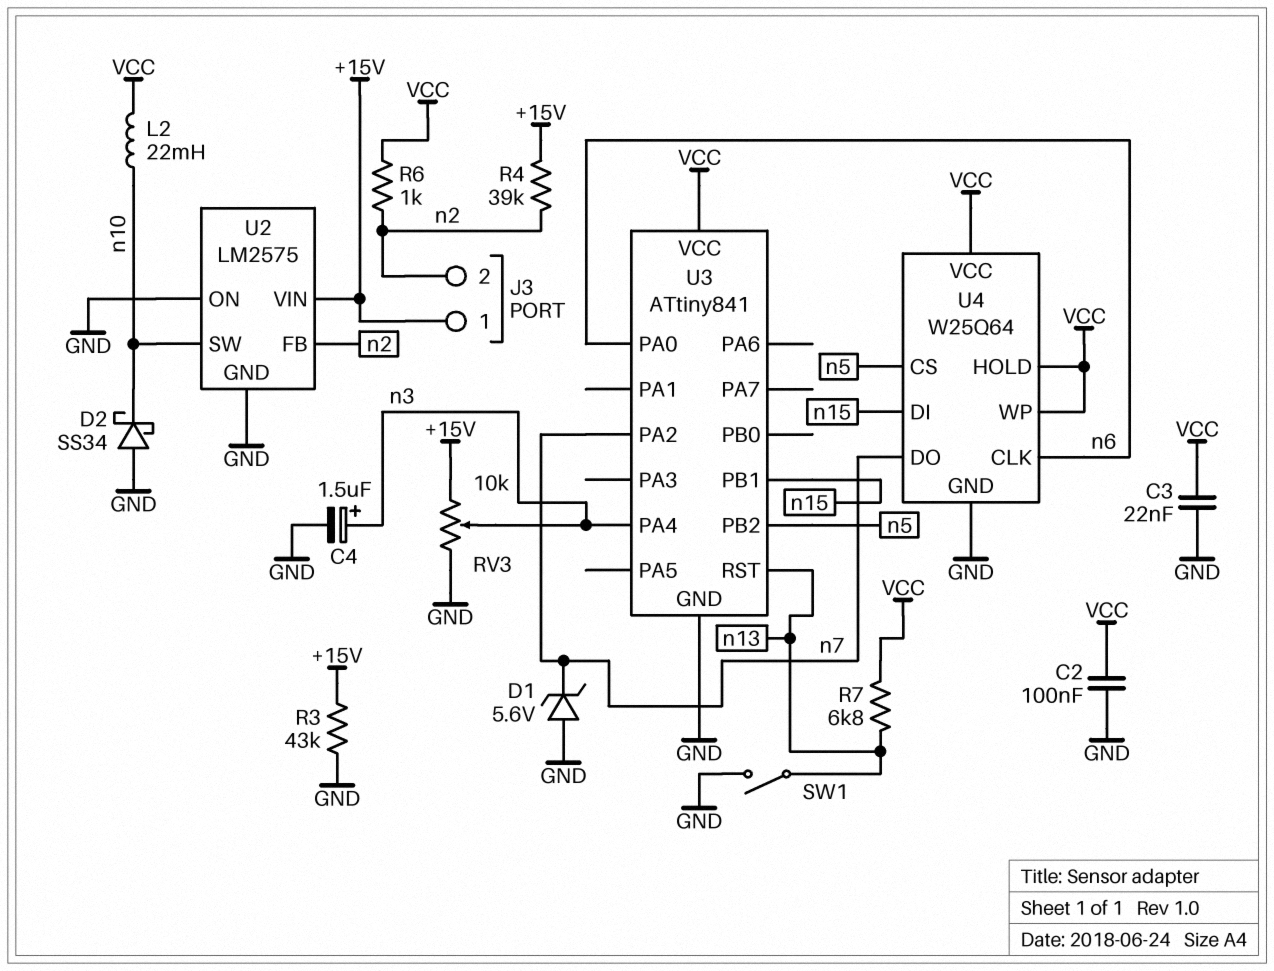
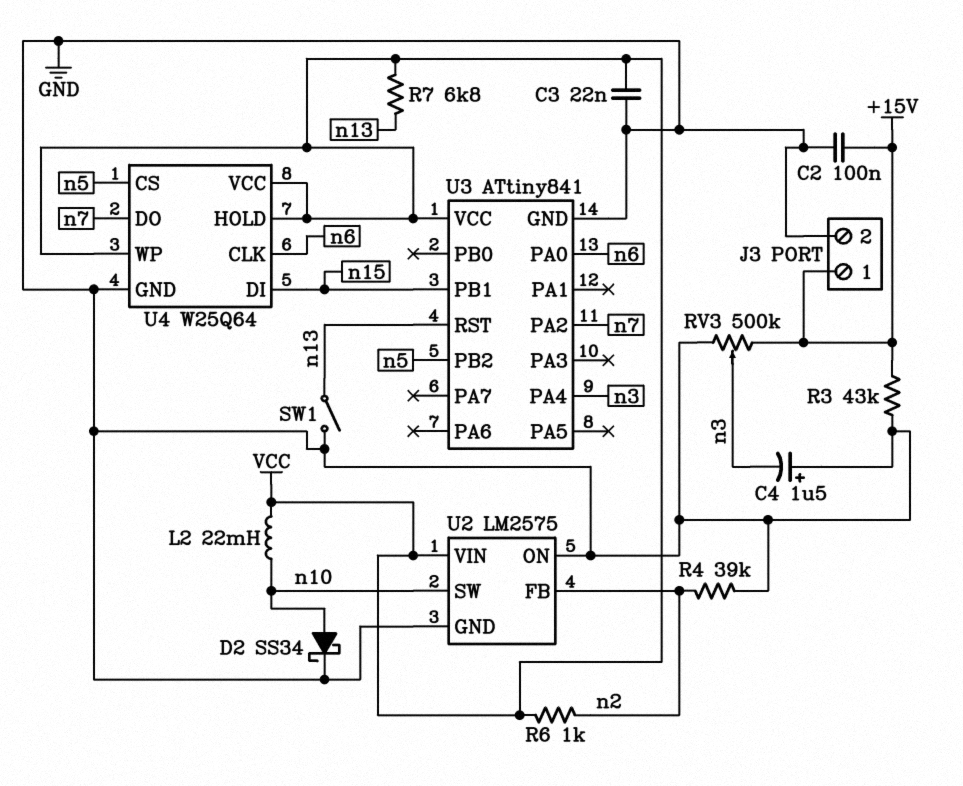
C2: 100nF (GND, VCC) -> 100nF (+15V, GND)
C4: 1.5uF (plus n3, minus GND) -> 1.5uF (plus GND, minus n3)
D1: zener 5.6V (A GND, K n7) -> none
D2: schottky SS34 (A GND, K n10) -> schottky SS34 (A n10, K GND)
J3 pin 2: n2 -> GND
R4: 39k (+15V, n2) -> 39k (GND, n2)
RV3: 10k (+15V, GND, wiper n3) -> 500k (+15V, GND, wiper n3)
U2 pin VIN: +15V -> VCC

